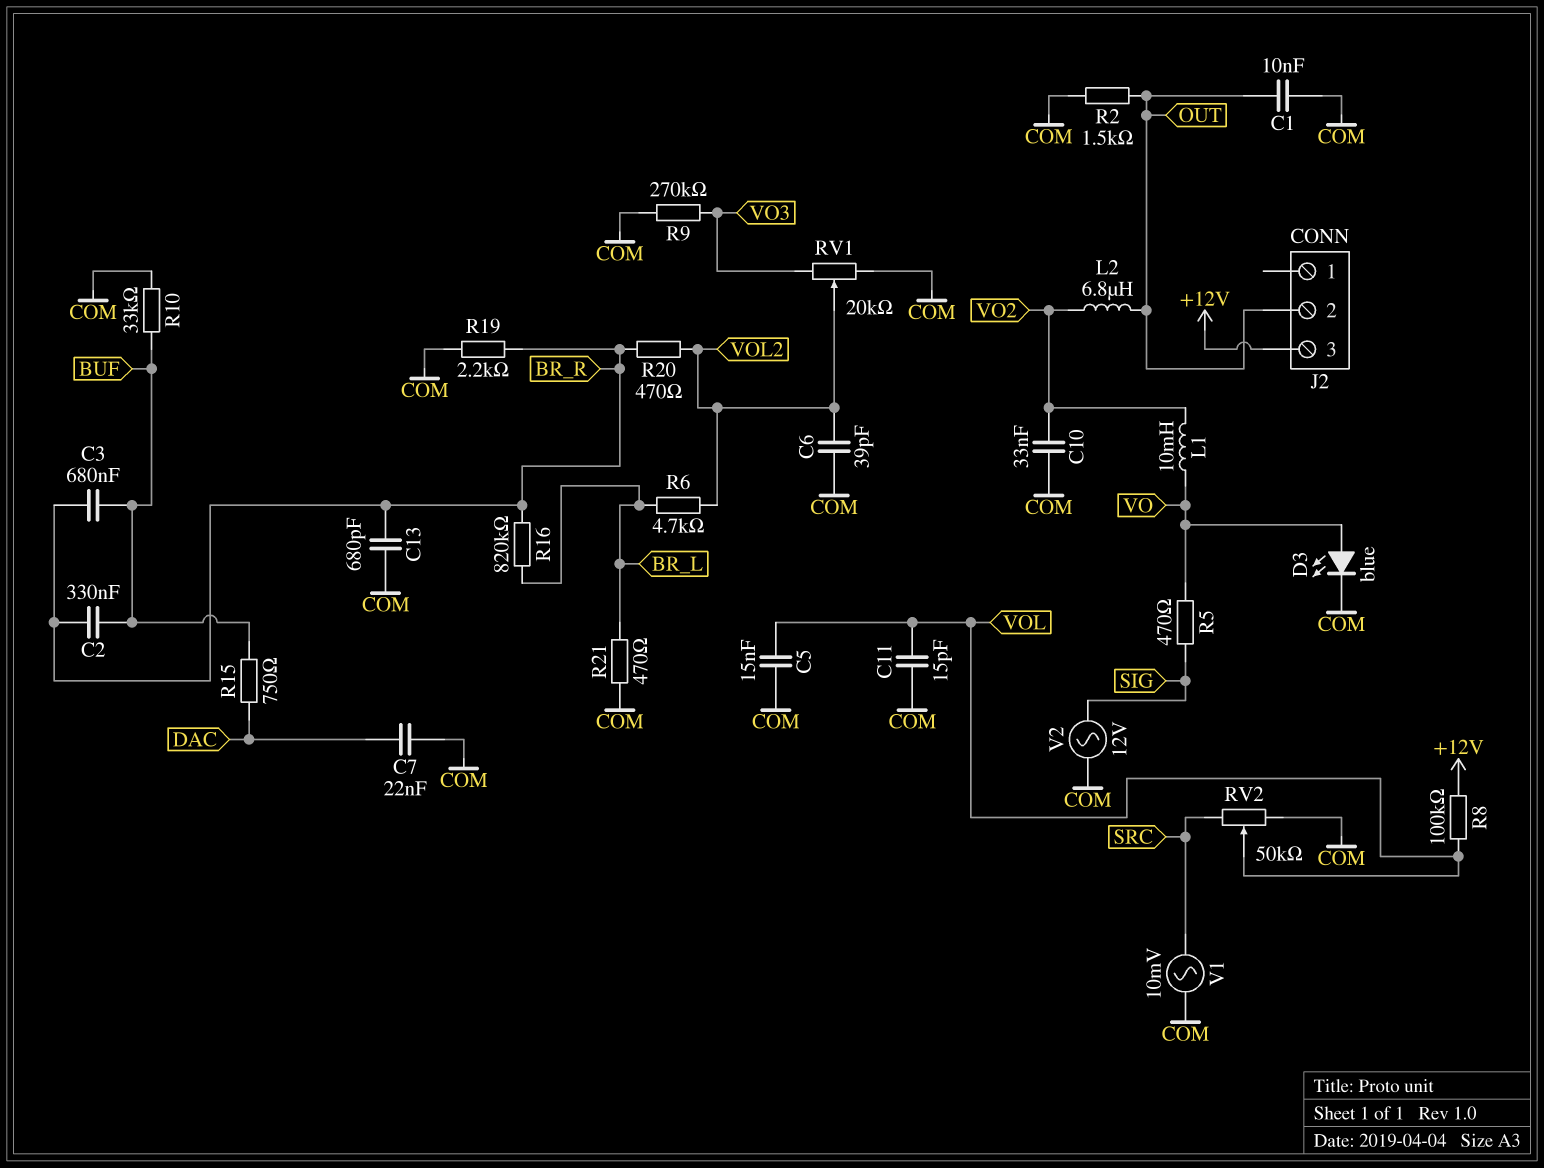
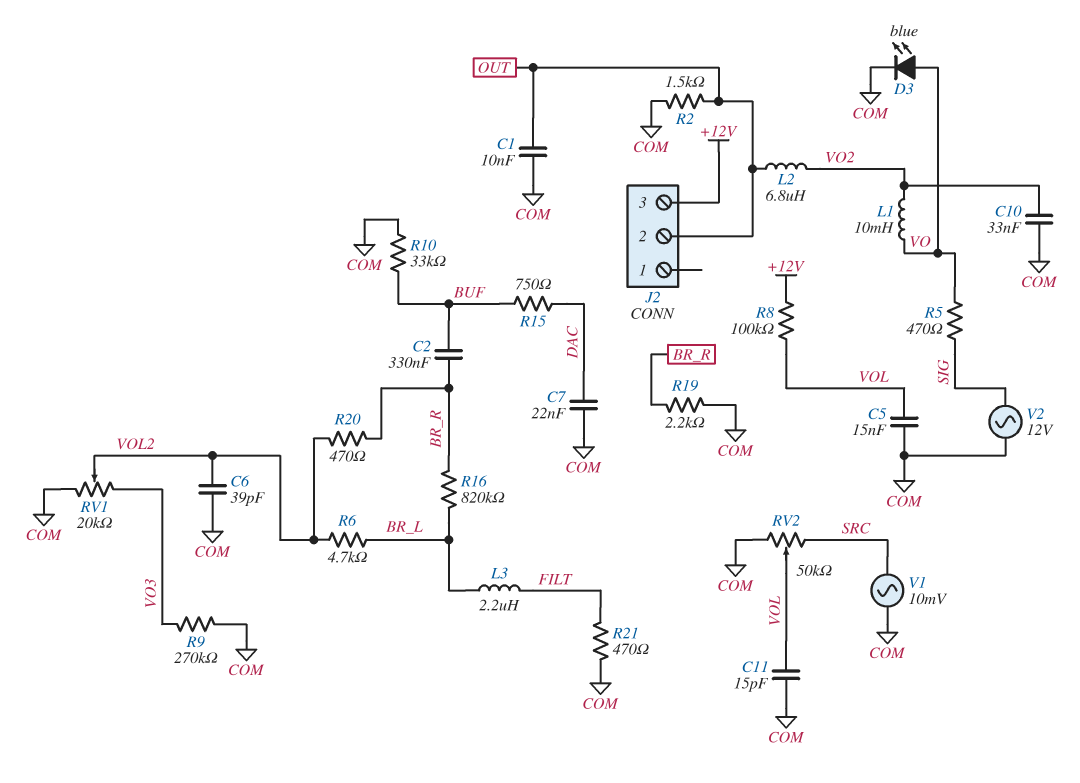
C3: 680nF (BR_R, BUF) -> none
C13: 680pF (BR_R, COM) -> none
L3: none -> 2.2uH (BR_L, FILT)
R21: 470 (BR_L, COM) -> 470 (COM, FILT)

